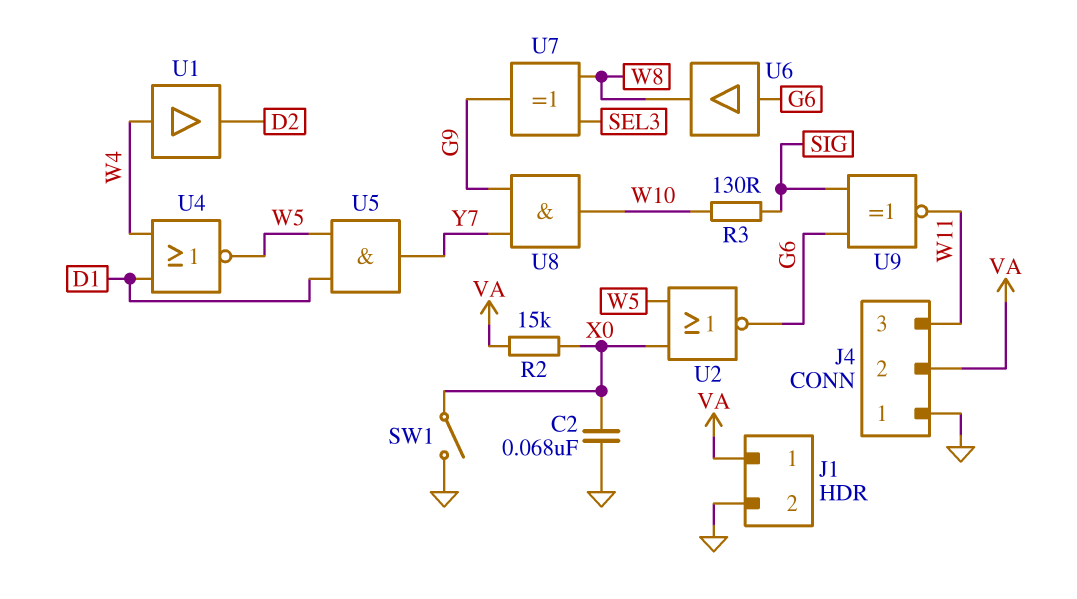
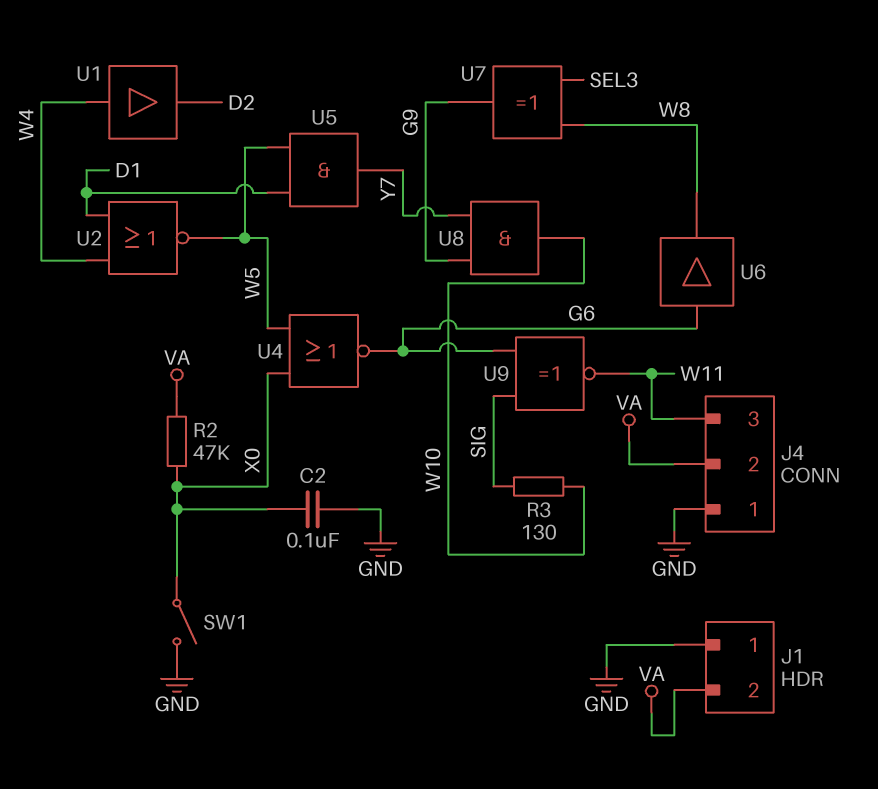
C2: 68nF (GND, X0) -> 100nF (GND, X0)
J1 pin 1: VA -> GND
J1 pin 2: GND -> VA
R2: 15k (VA, X0) -> 47k (VA, X0)
U2: NOR (in W5, in X0, out G6) -> NOR (in D1, in W4, out W5)
U4: NOR (in D1, in W4, out W5) -> NOR (in W5, in X0, out G6)

